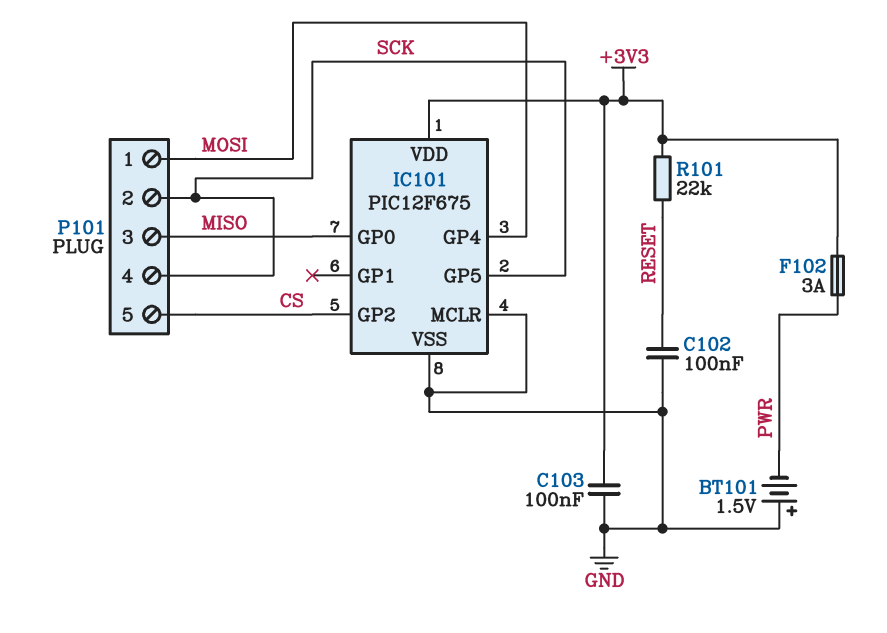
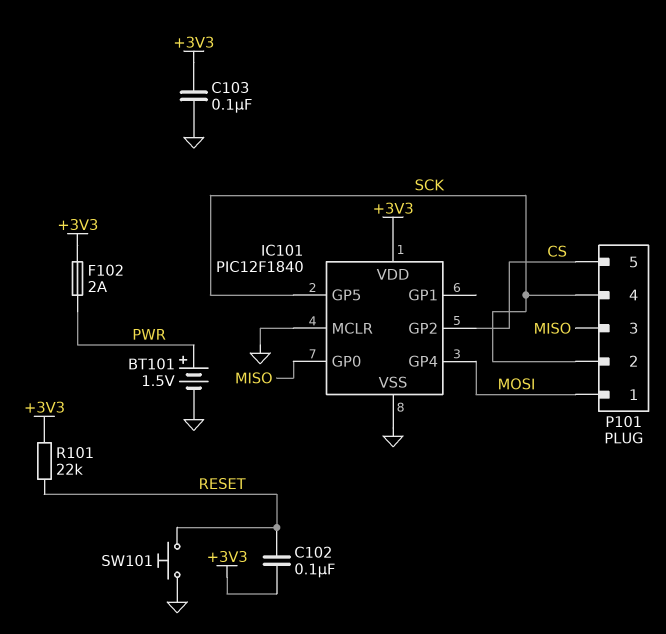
BT101: 1.5V (plus GND, minus PWR) -> 1.5V (plus PWR, minus GND)
C102: 100nF (GND, RESET) -> 100nF (+3V3, RESET)
F102: 3A (+3V3, PWR) -> 2A (+3V3, PWR)
IC101: PIC12F675 -> PIC12F1840
SW101: none -> button (GND, RESET)

